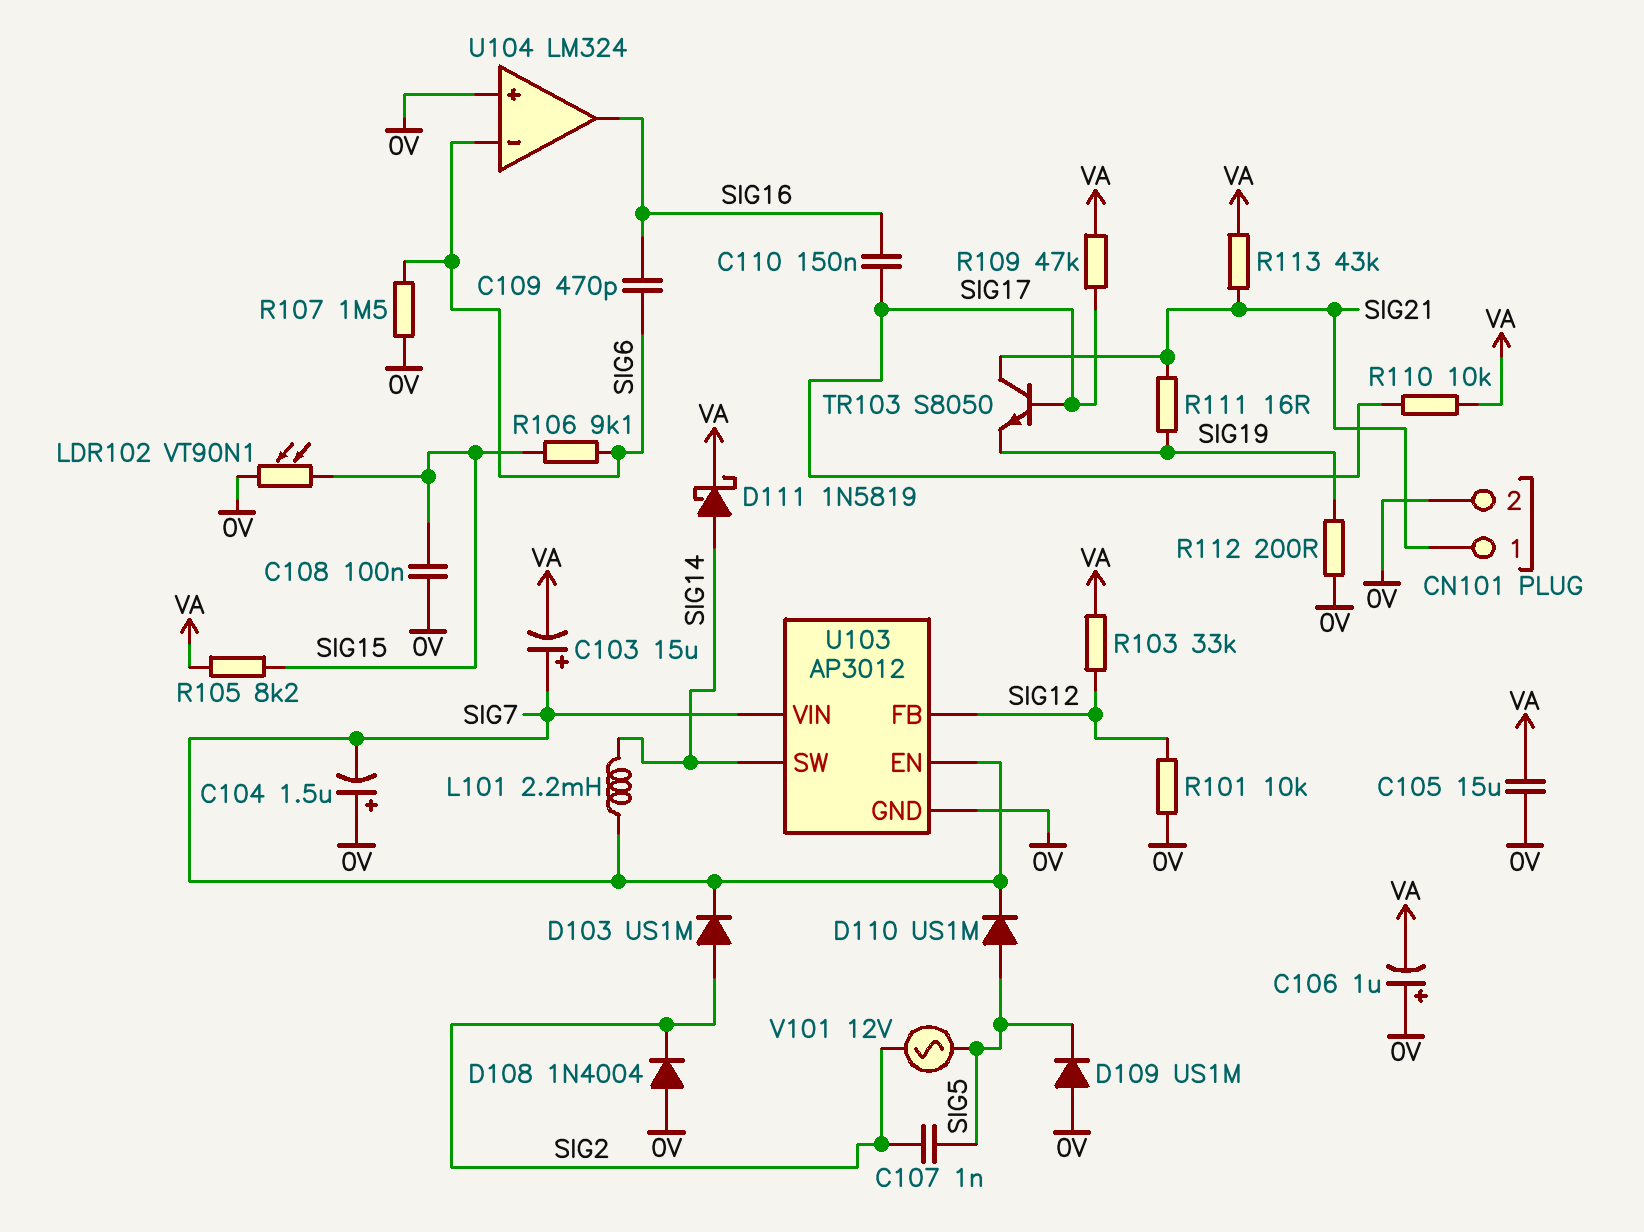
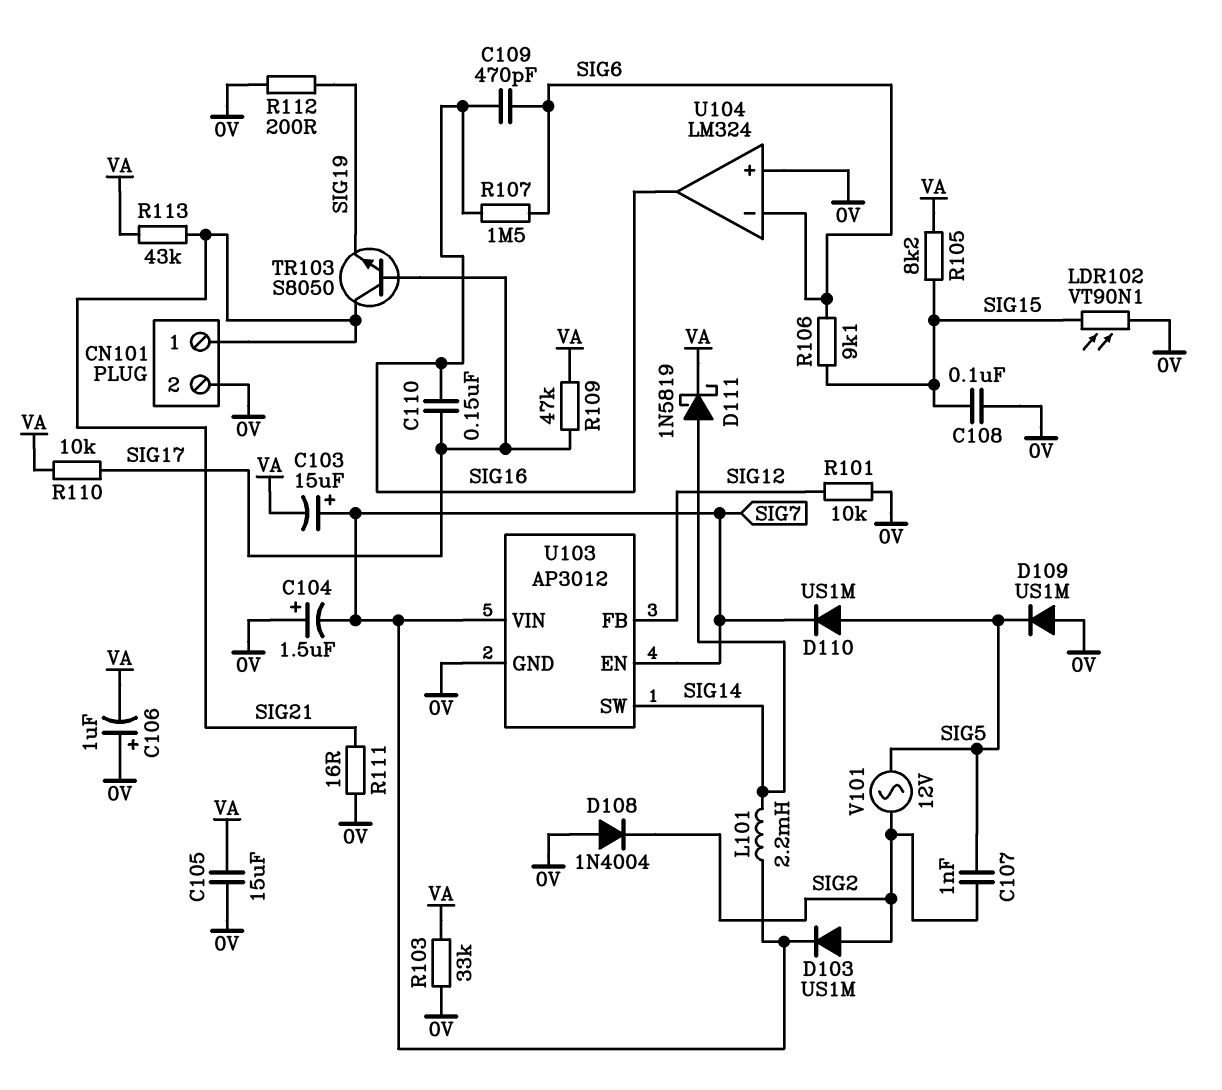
R103: 33k (SIG12, VA) -> 33k (0V, VA)
R107: 1.5M (0V, SIG6) -> 1.5M (SIG6, SIG16)
R111: 16 (SIG19, SIG21) -> 16 (0V, SIG21)

